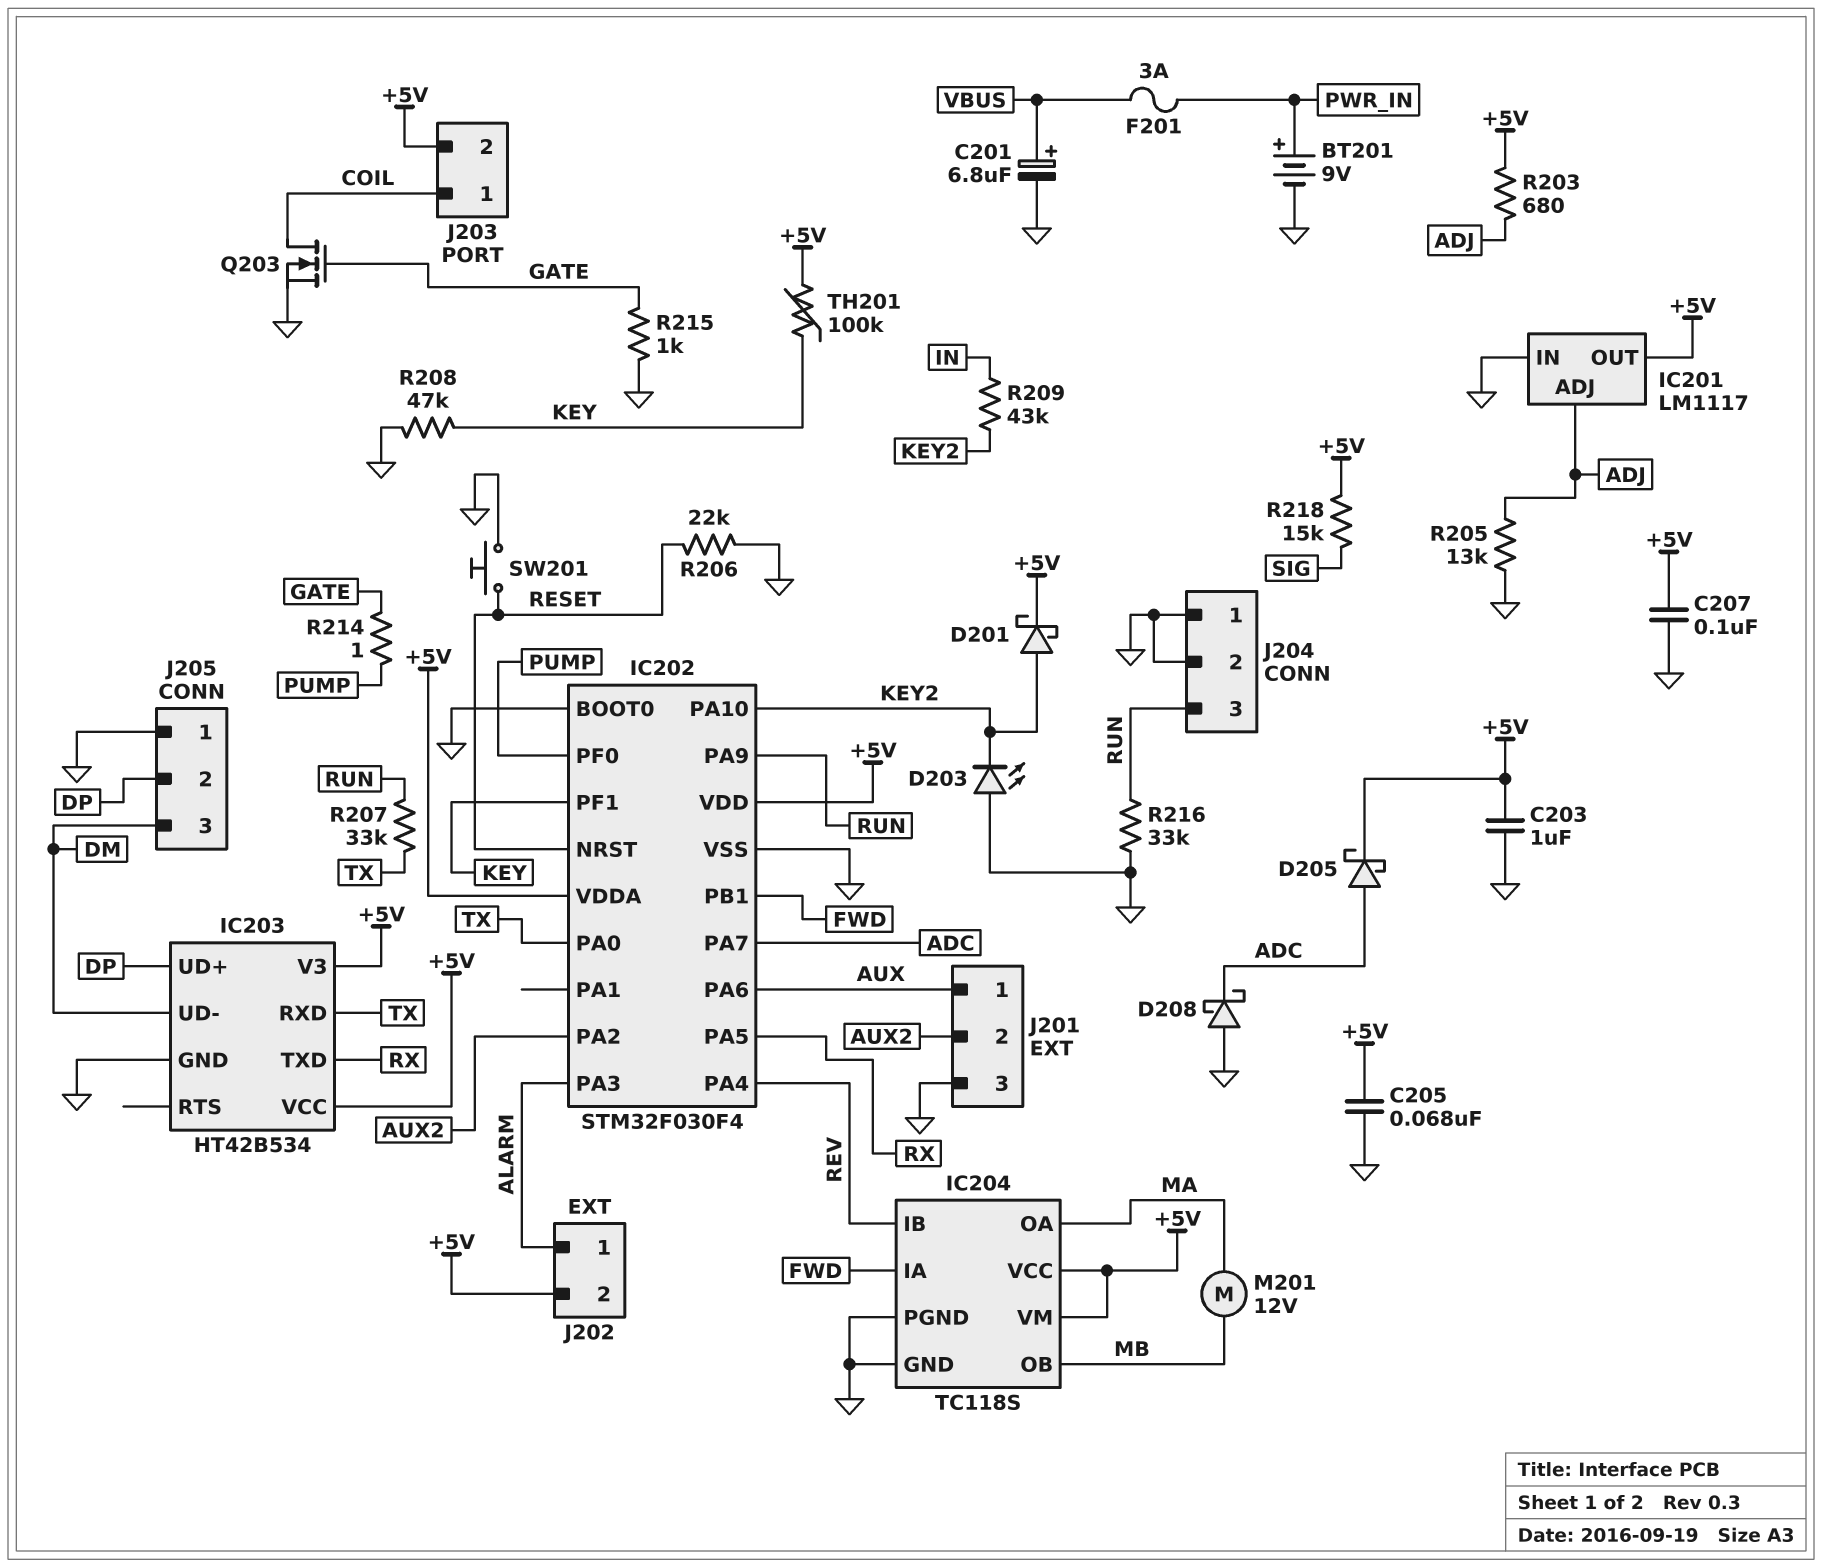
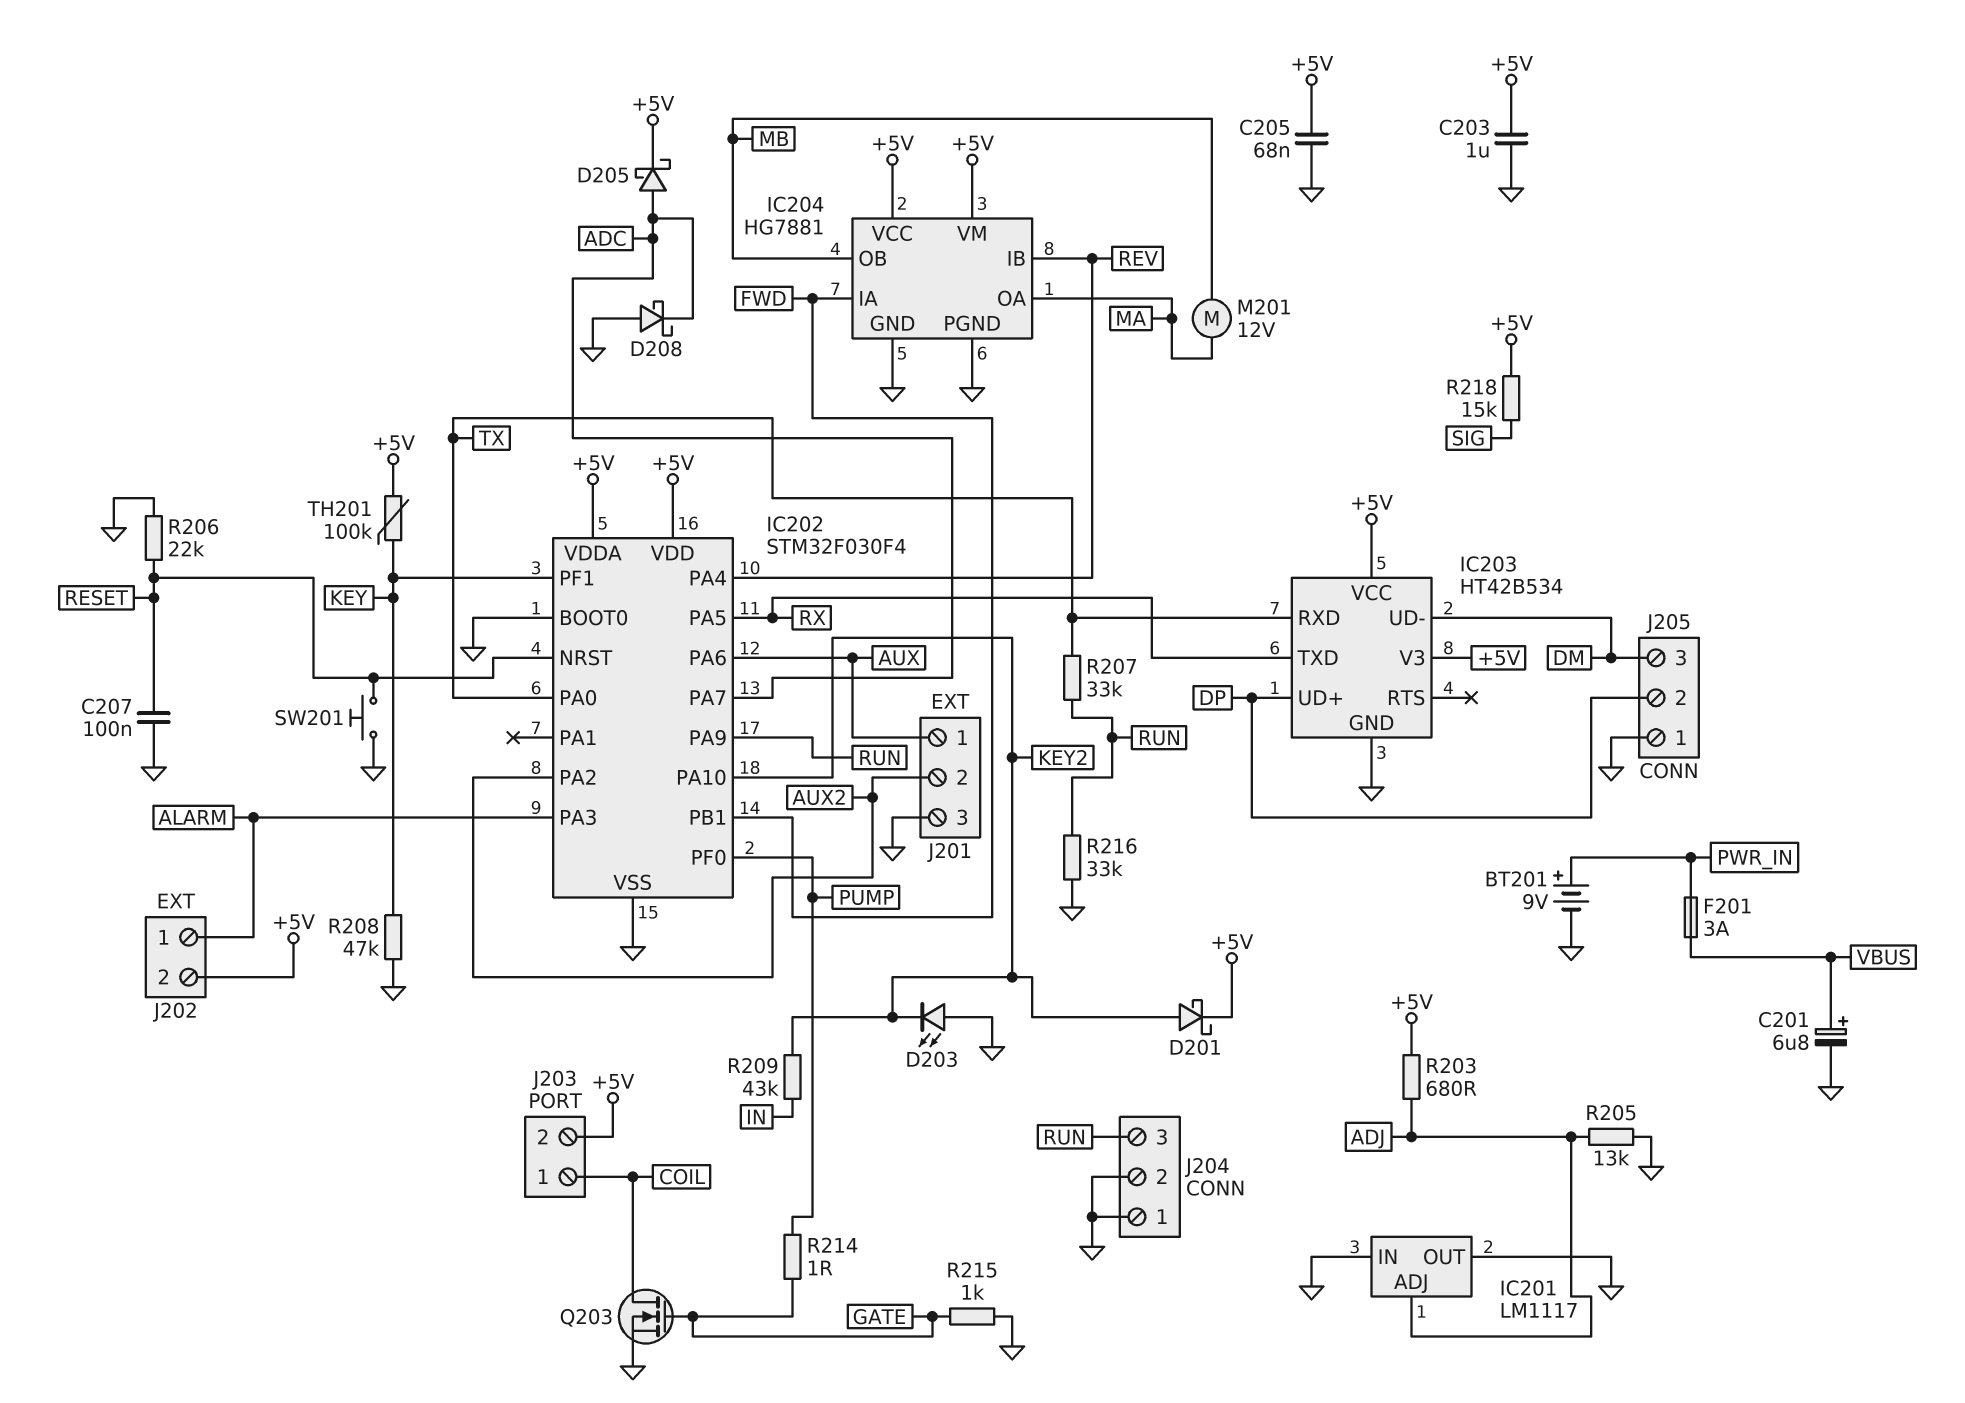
C207: 100nF (+5V, GND) -> 100nF (GND, RESET)
IC201 pin OUT: +5V -> GND
IC204: TC118S -> HG7881

